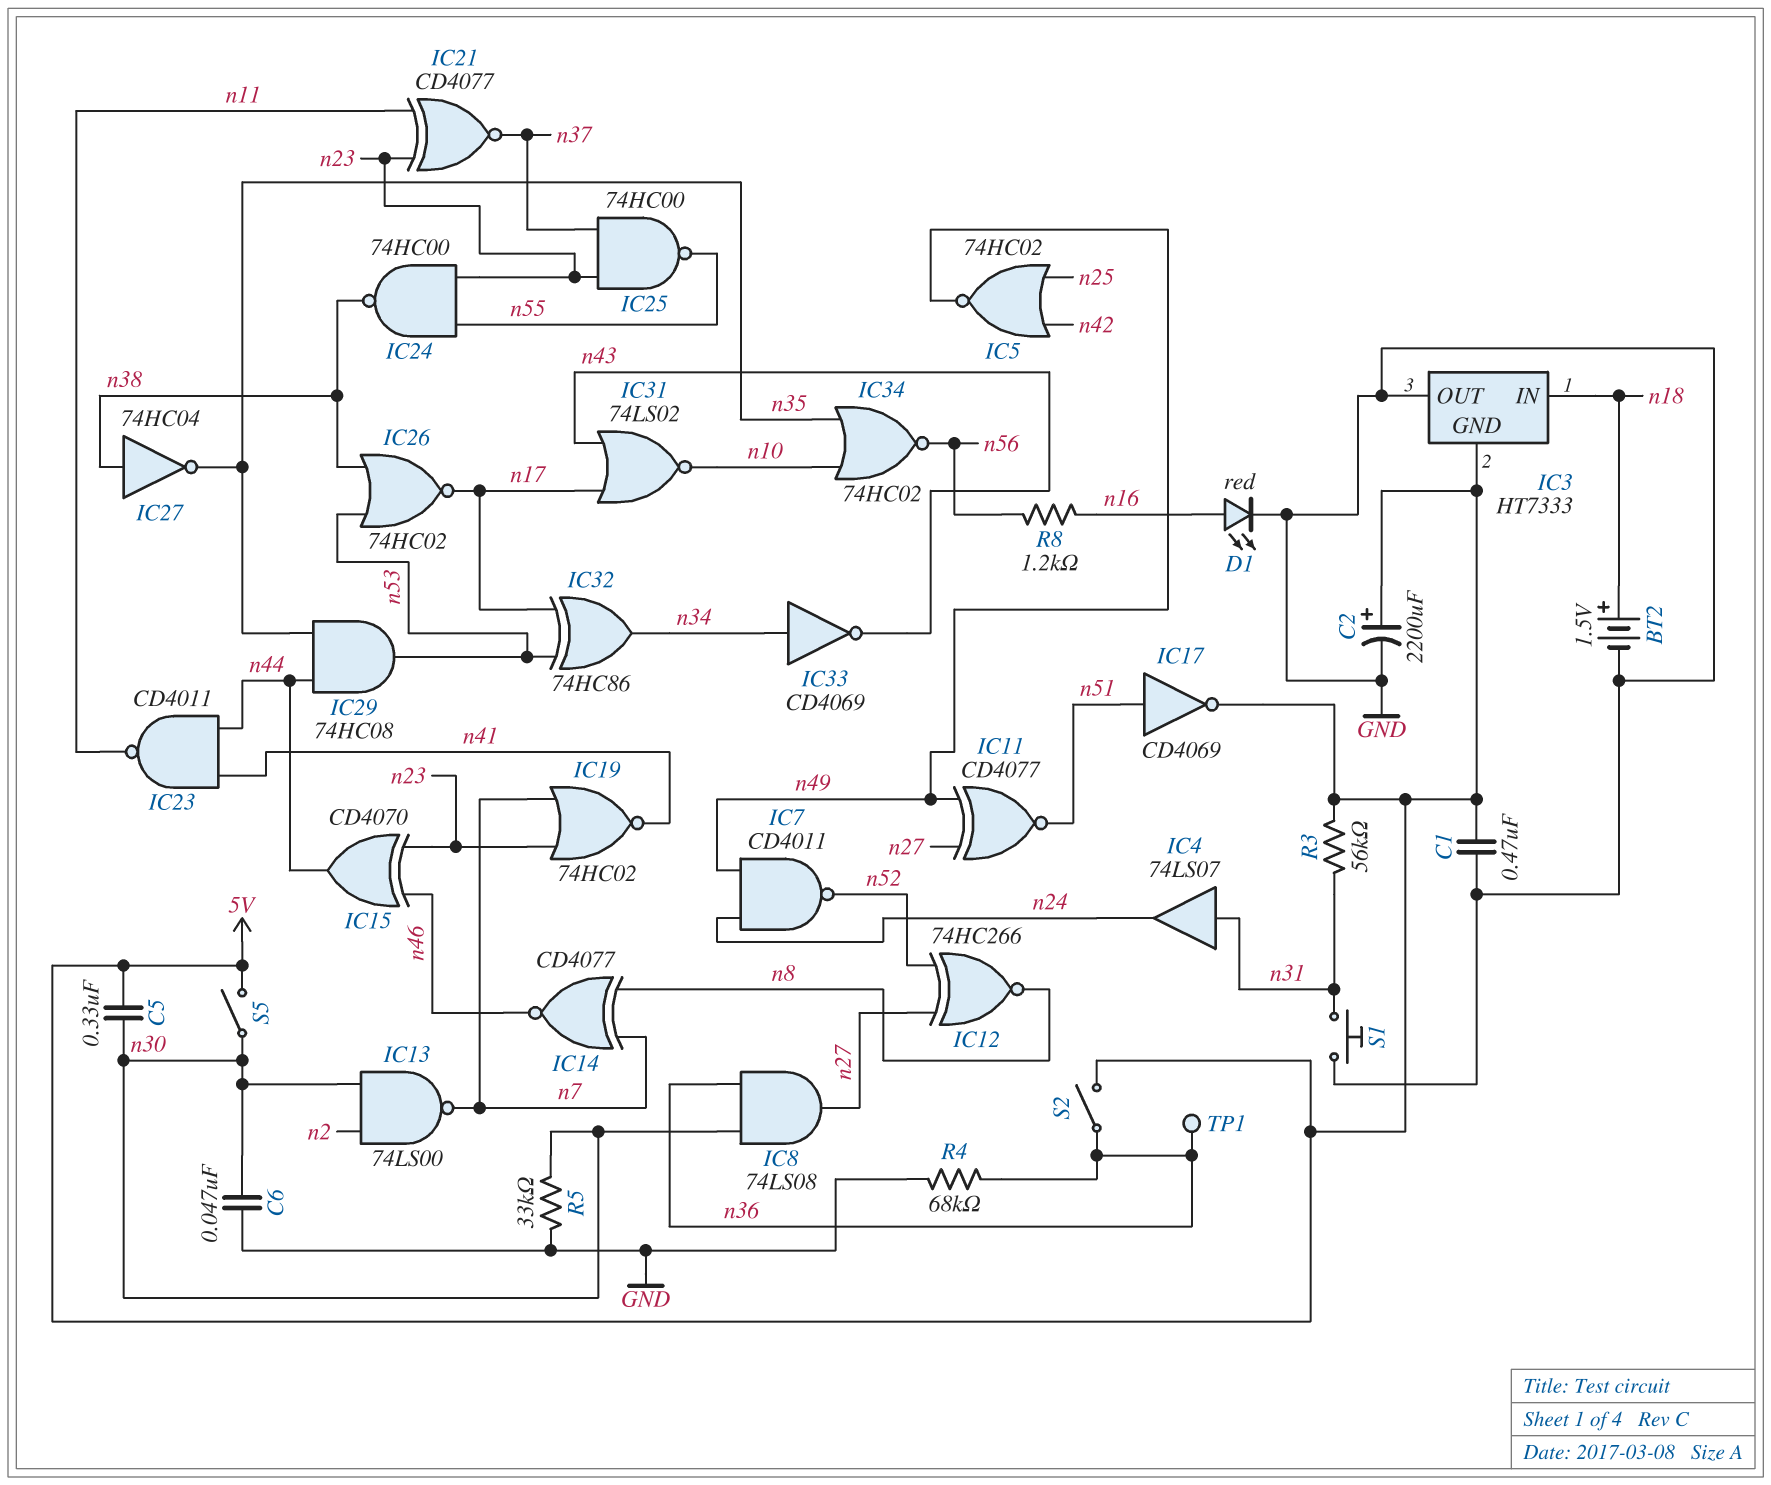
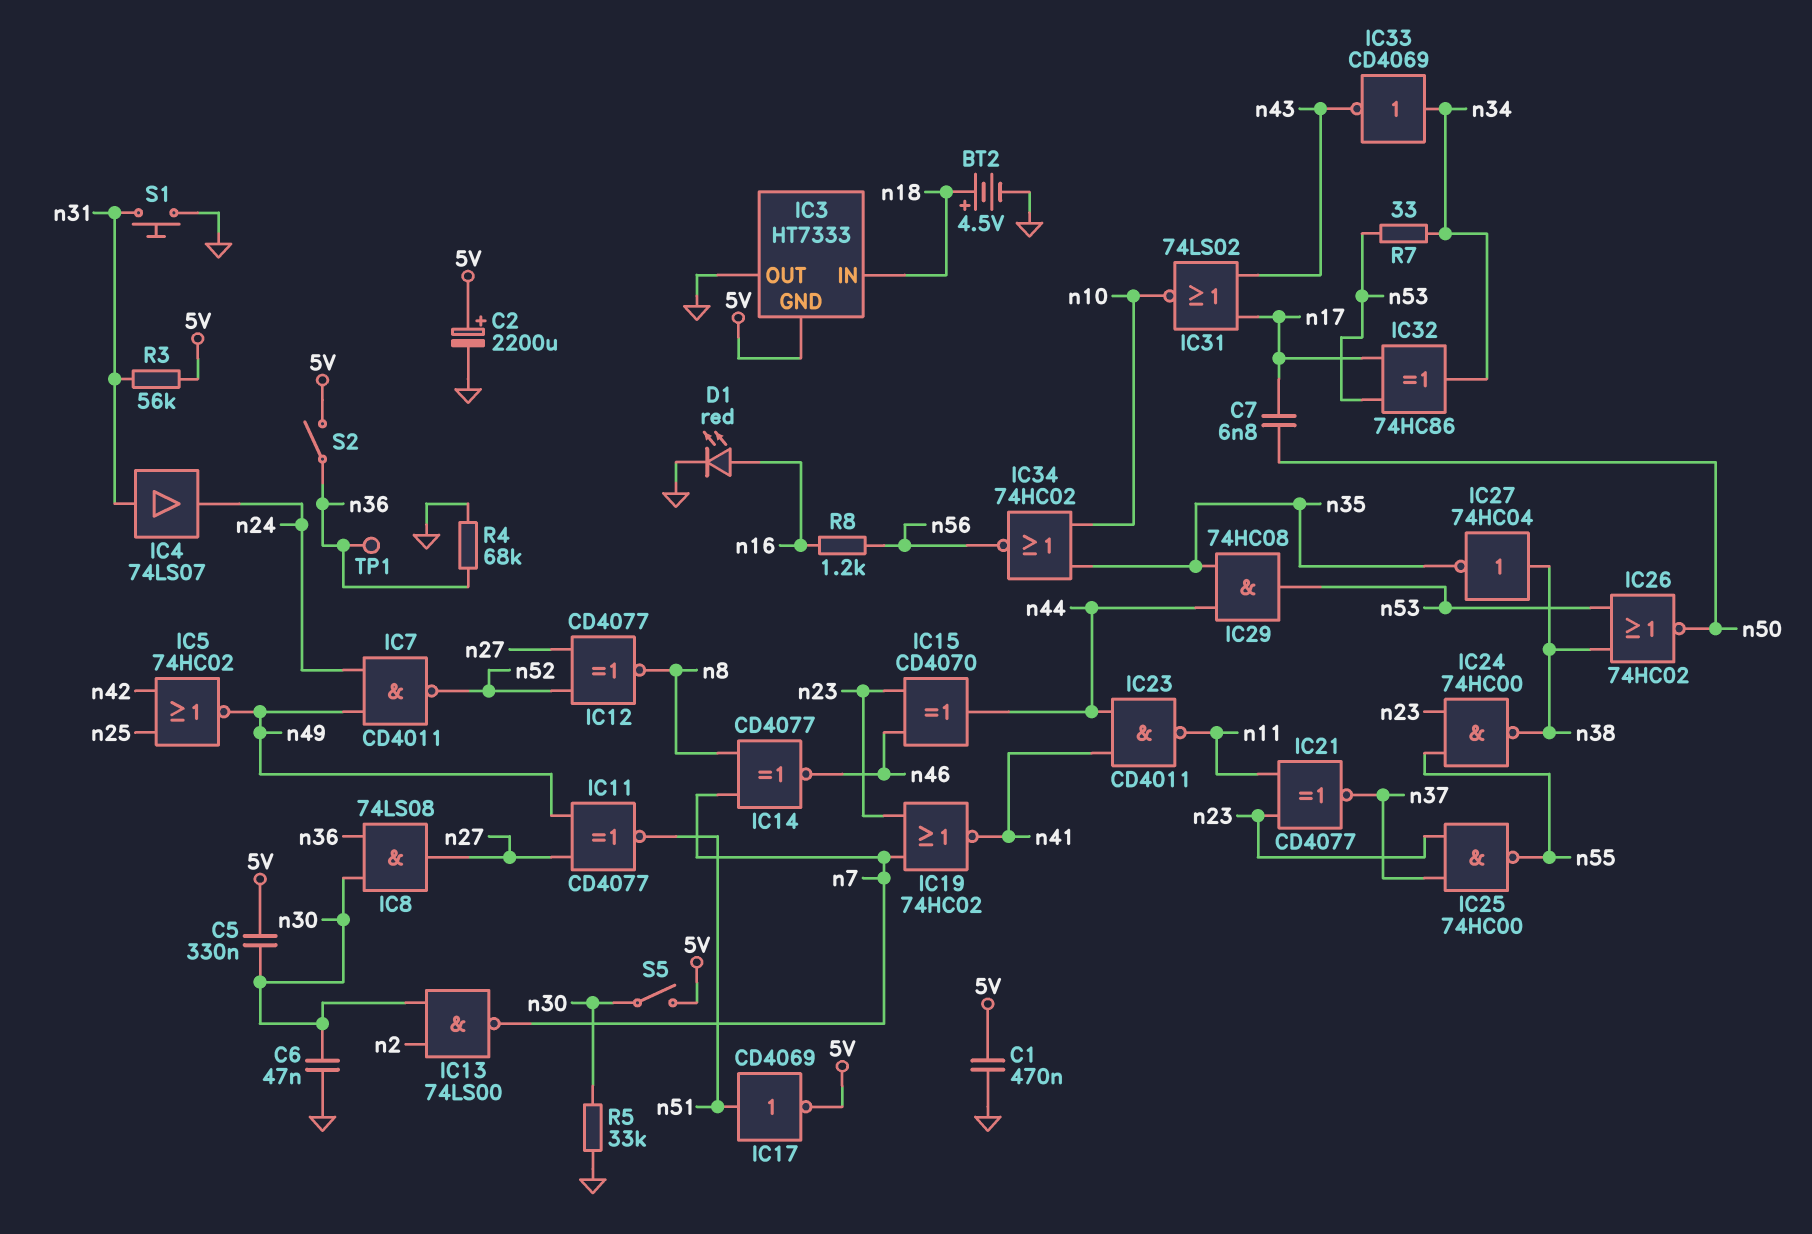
BT2: 1.5V (plus n18, minus GND) -> 4.5V (plus n18, minus GND)
C7: none -> 6.8nF (n17, n50)
IC12: XNOR 74HC266 (in n27, in n52, out n8) -> XNOR CD4077 (in n27, in n52, out n8)
IC26: NOR 74HC02 (in n38, in n53, out n17) -> NOR 74HC02 (in n38, in n53, out n50)
R7: none -> 33 (n34, n53)

